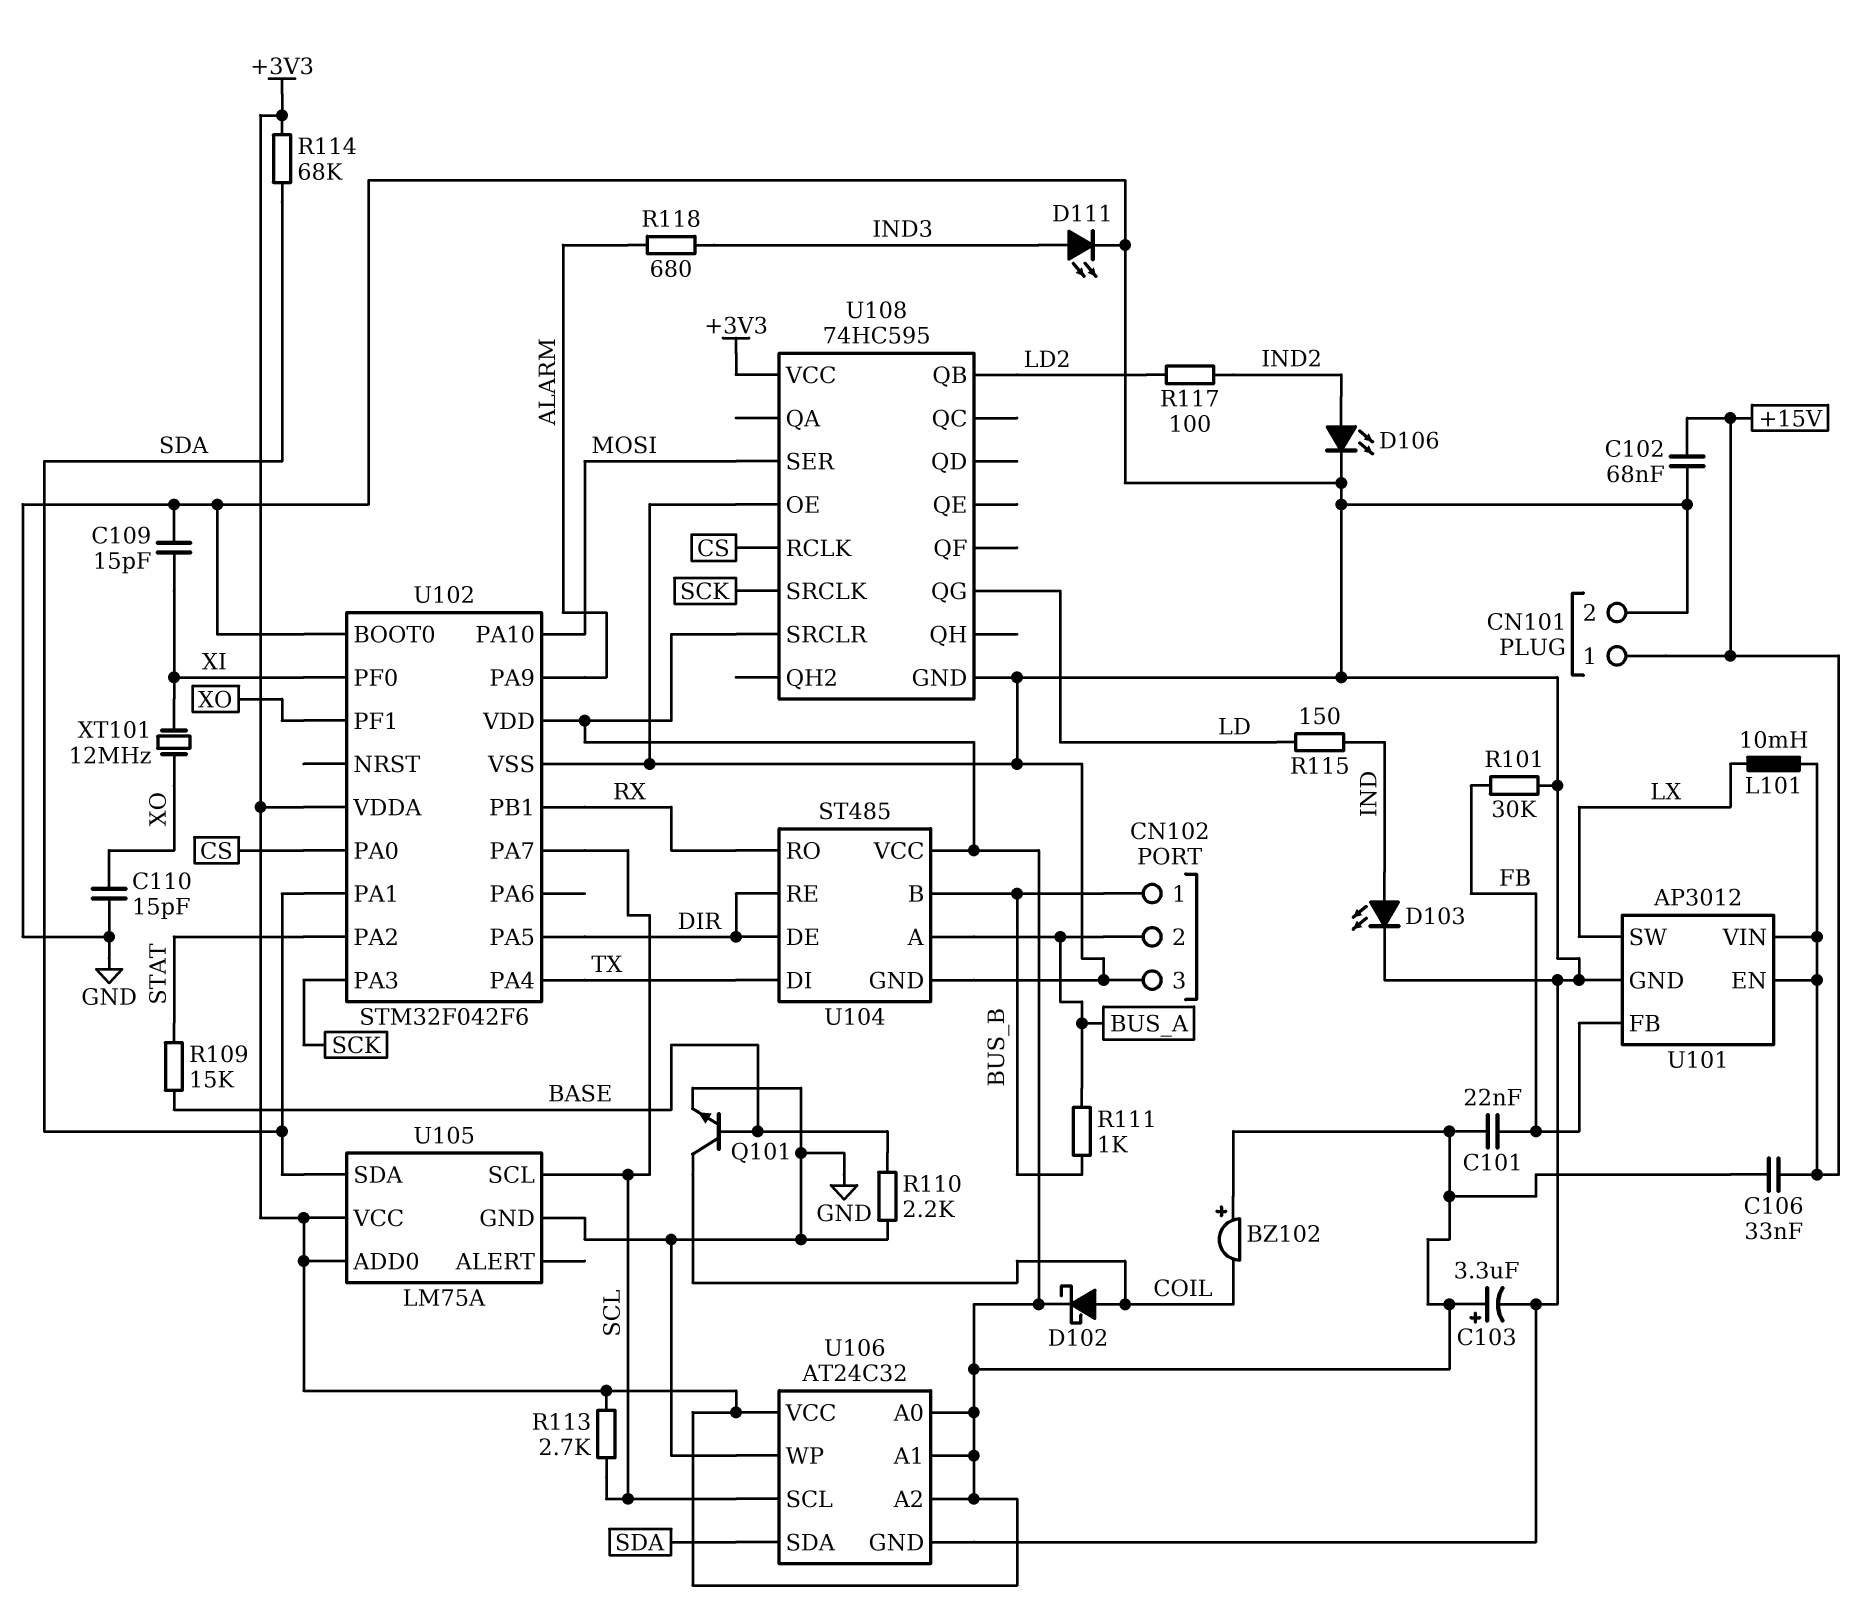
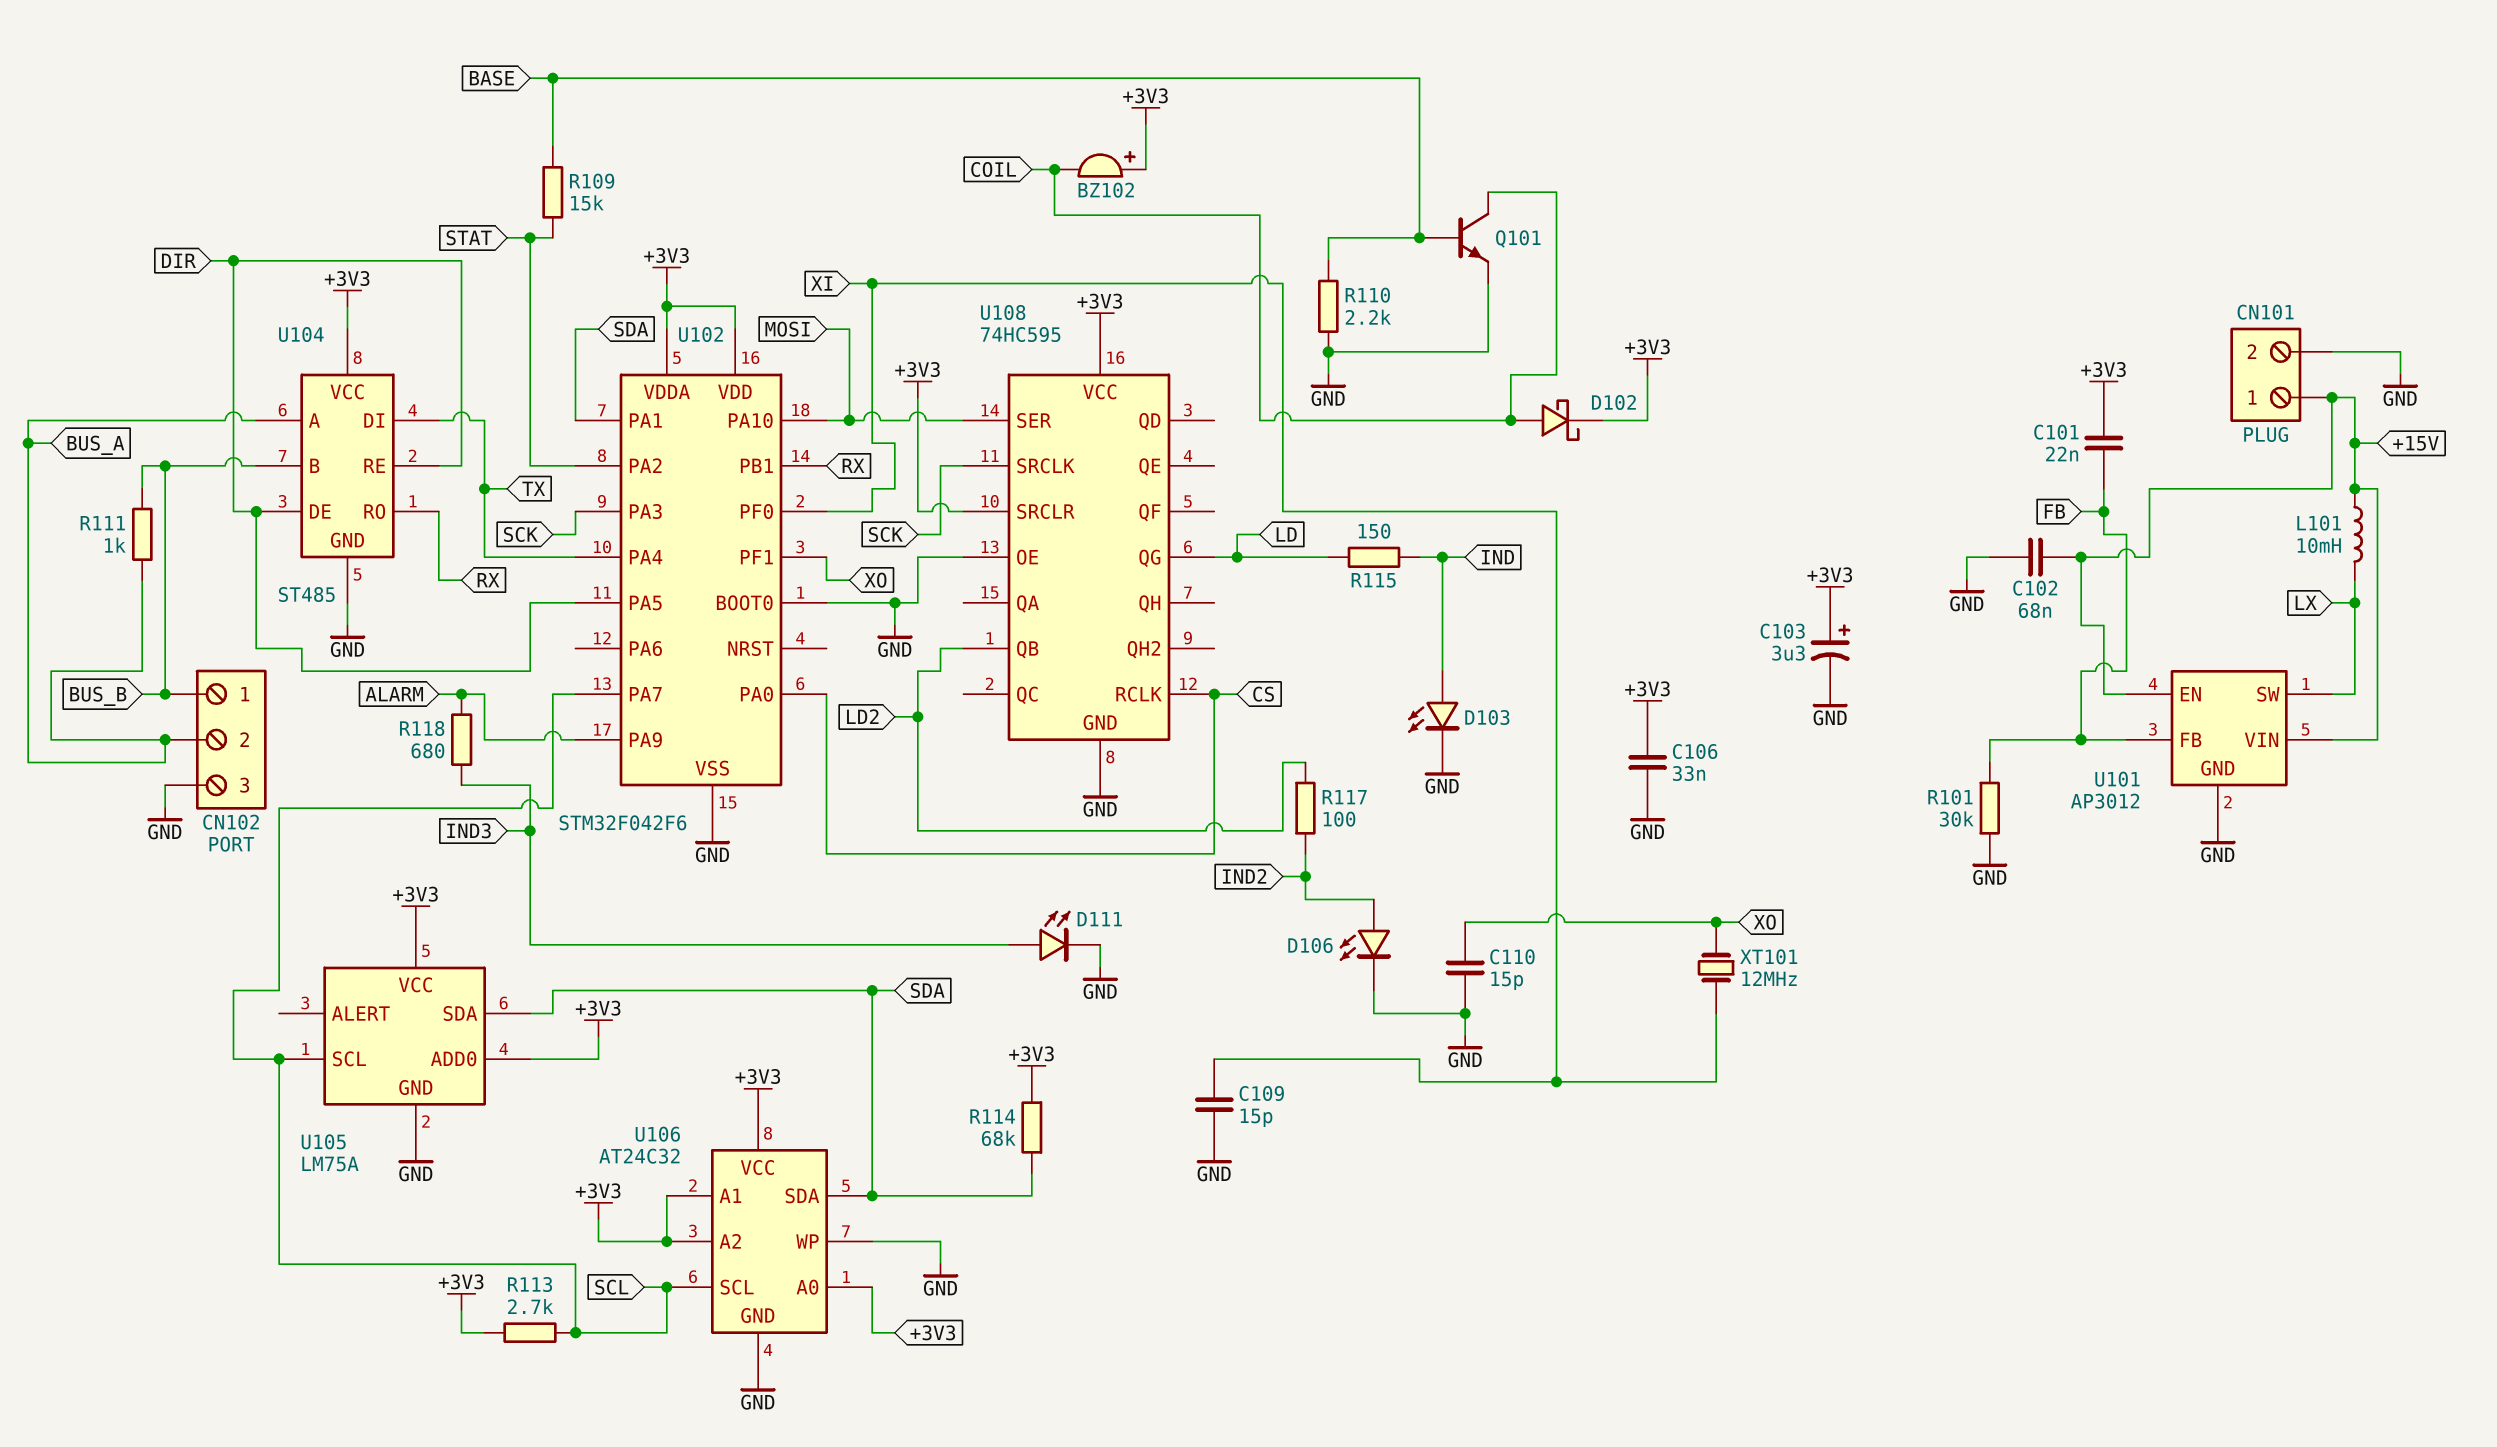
C106: 33nF (+3V3, +15V) -> 33nF (+3V3, GND)

